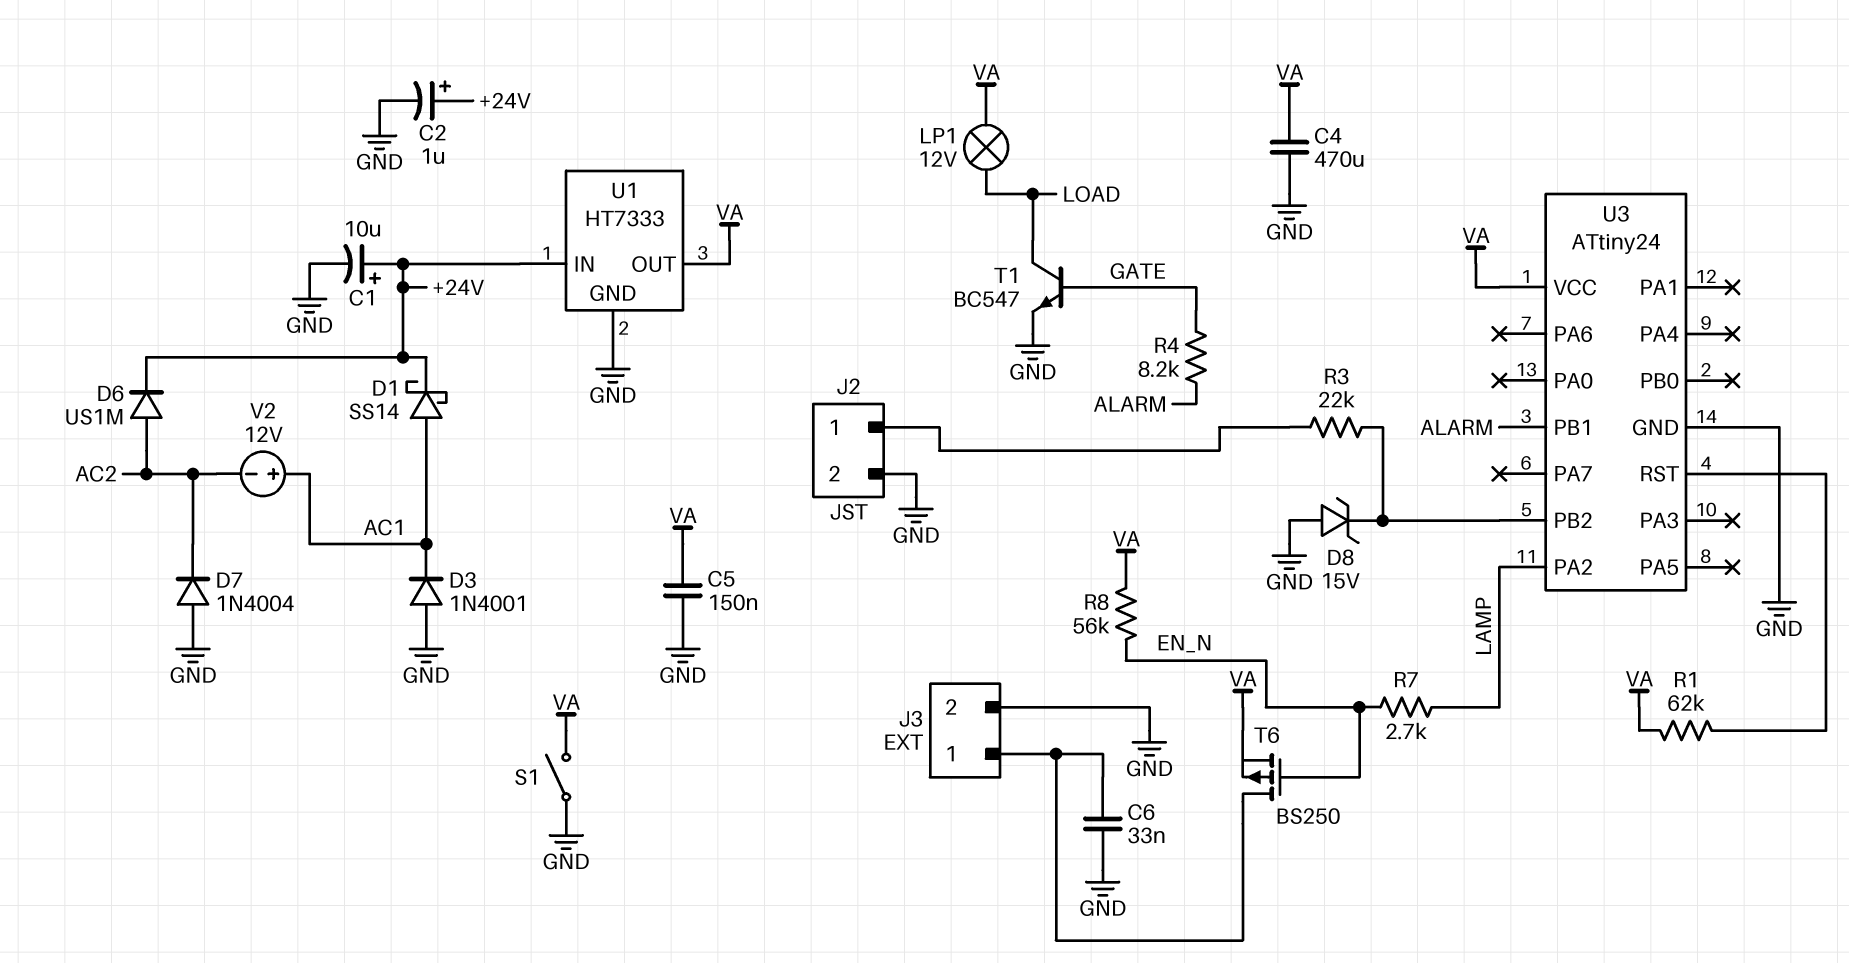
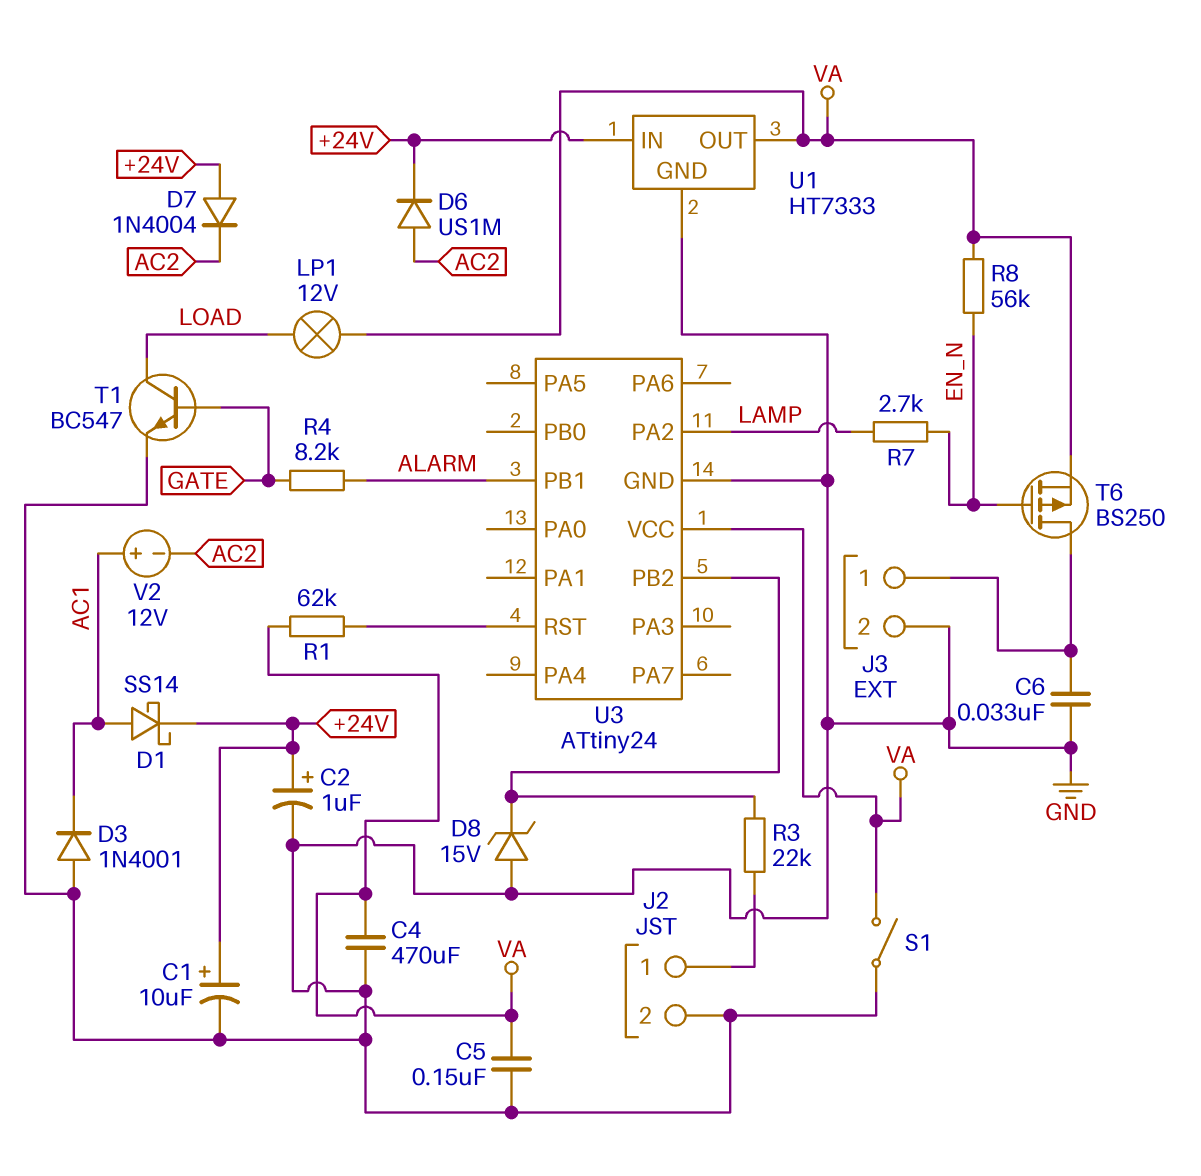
D7: diode 1N4004 (A GND, K AC2) -> diode 1N4004 (A +24V, K AC2)

